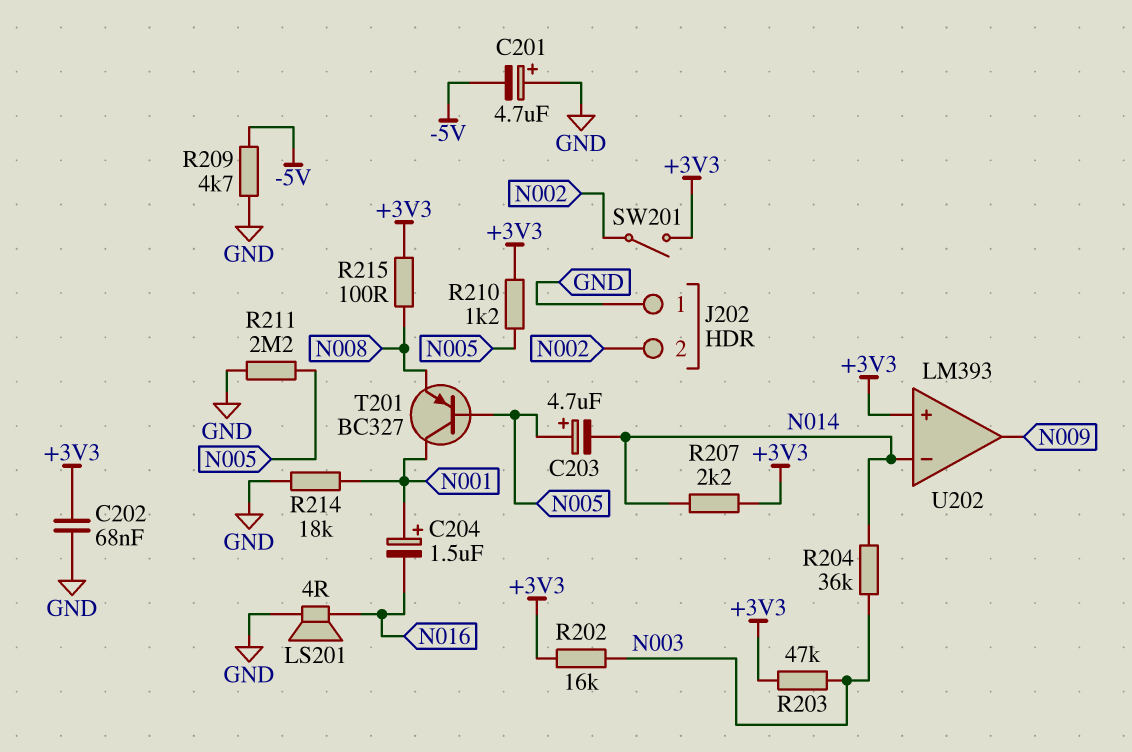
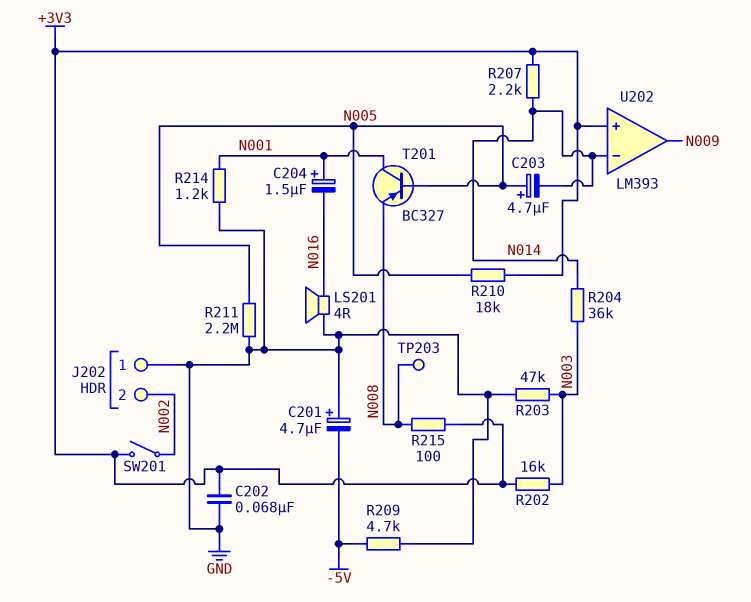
R203: 47k (+3V3, N003) -> 47k (GND, N003)
R210: 1.2k (+3V3, N005) -> 18k (+3V3, N005)
R214: 18k (GND, N001) -> 1.2k (GND, N001)
TP203: none -> test point (N008)

